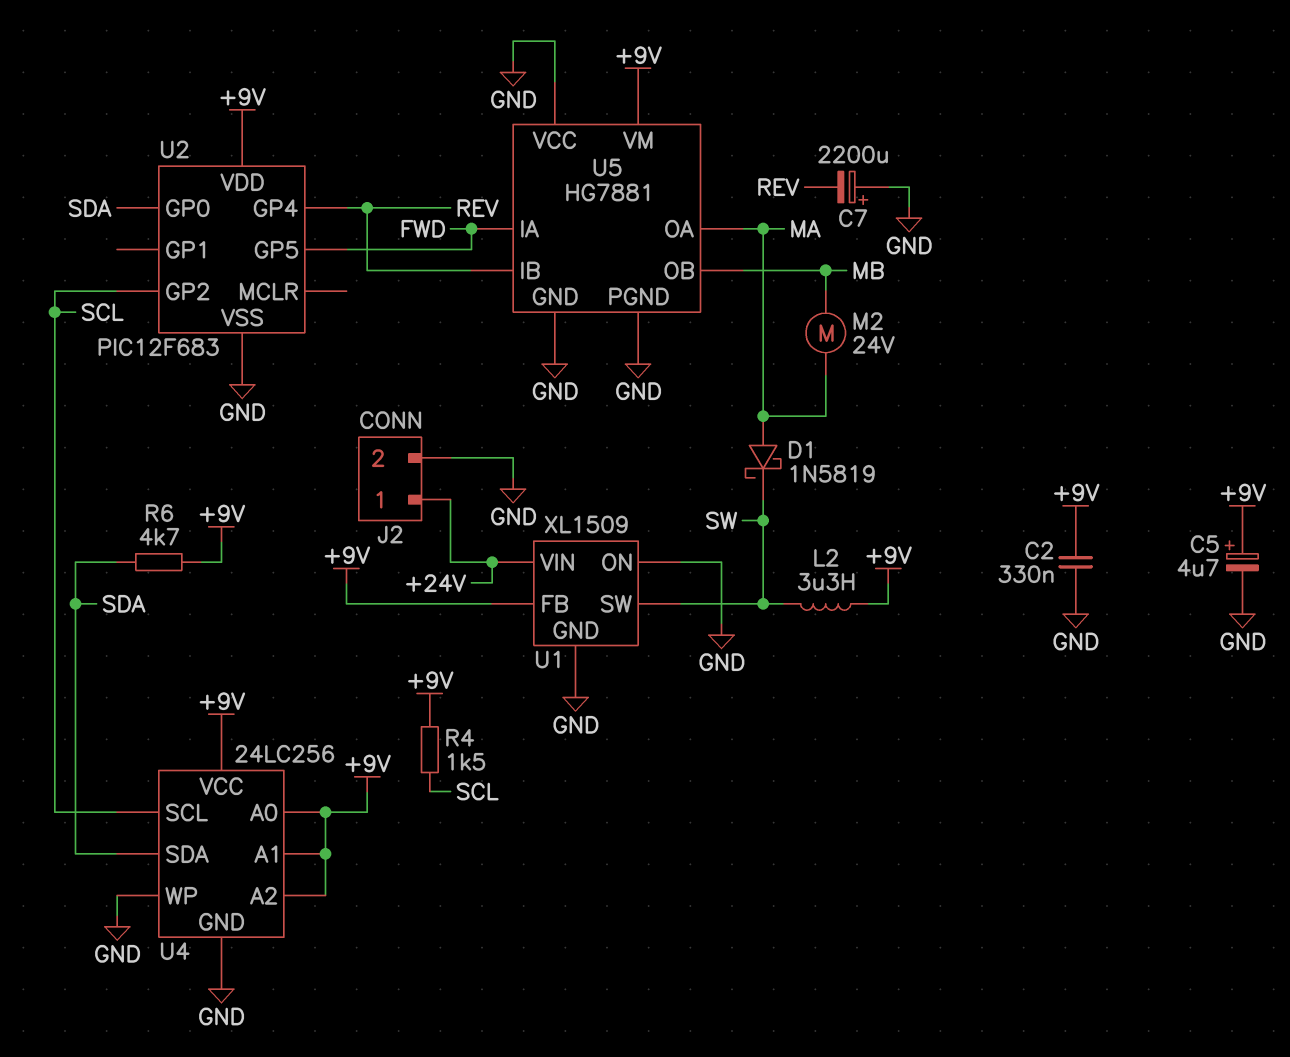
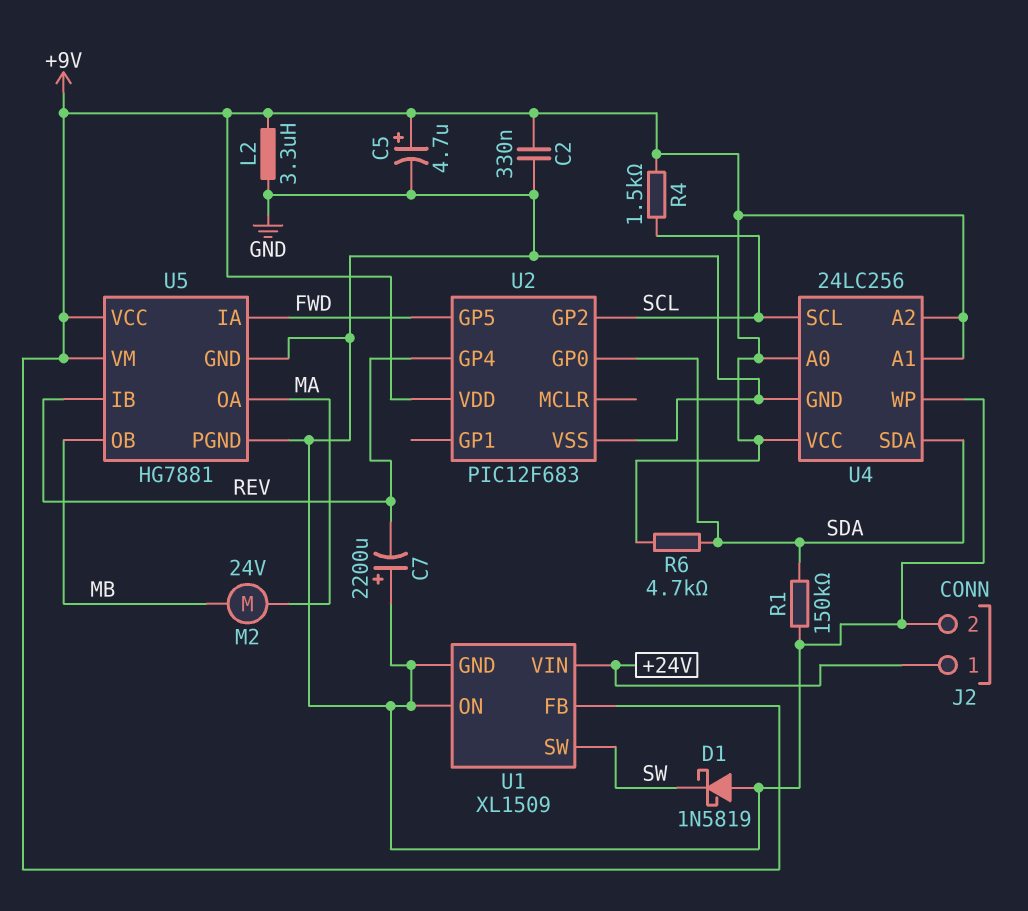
D1: schottky 1N5819 (A MA, K SW) -> schottky 1N5819 (A GND, K SW)
L2: 3.3uH (+9V, SW) -> 3.3uH (+9V, GND)
R1: none -> 150k (GND, SDA)
U5 pin VCC: GND -> +9V

